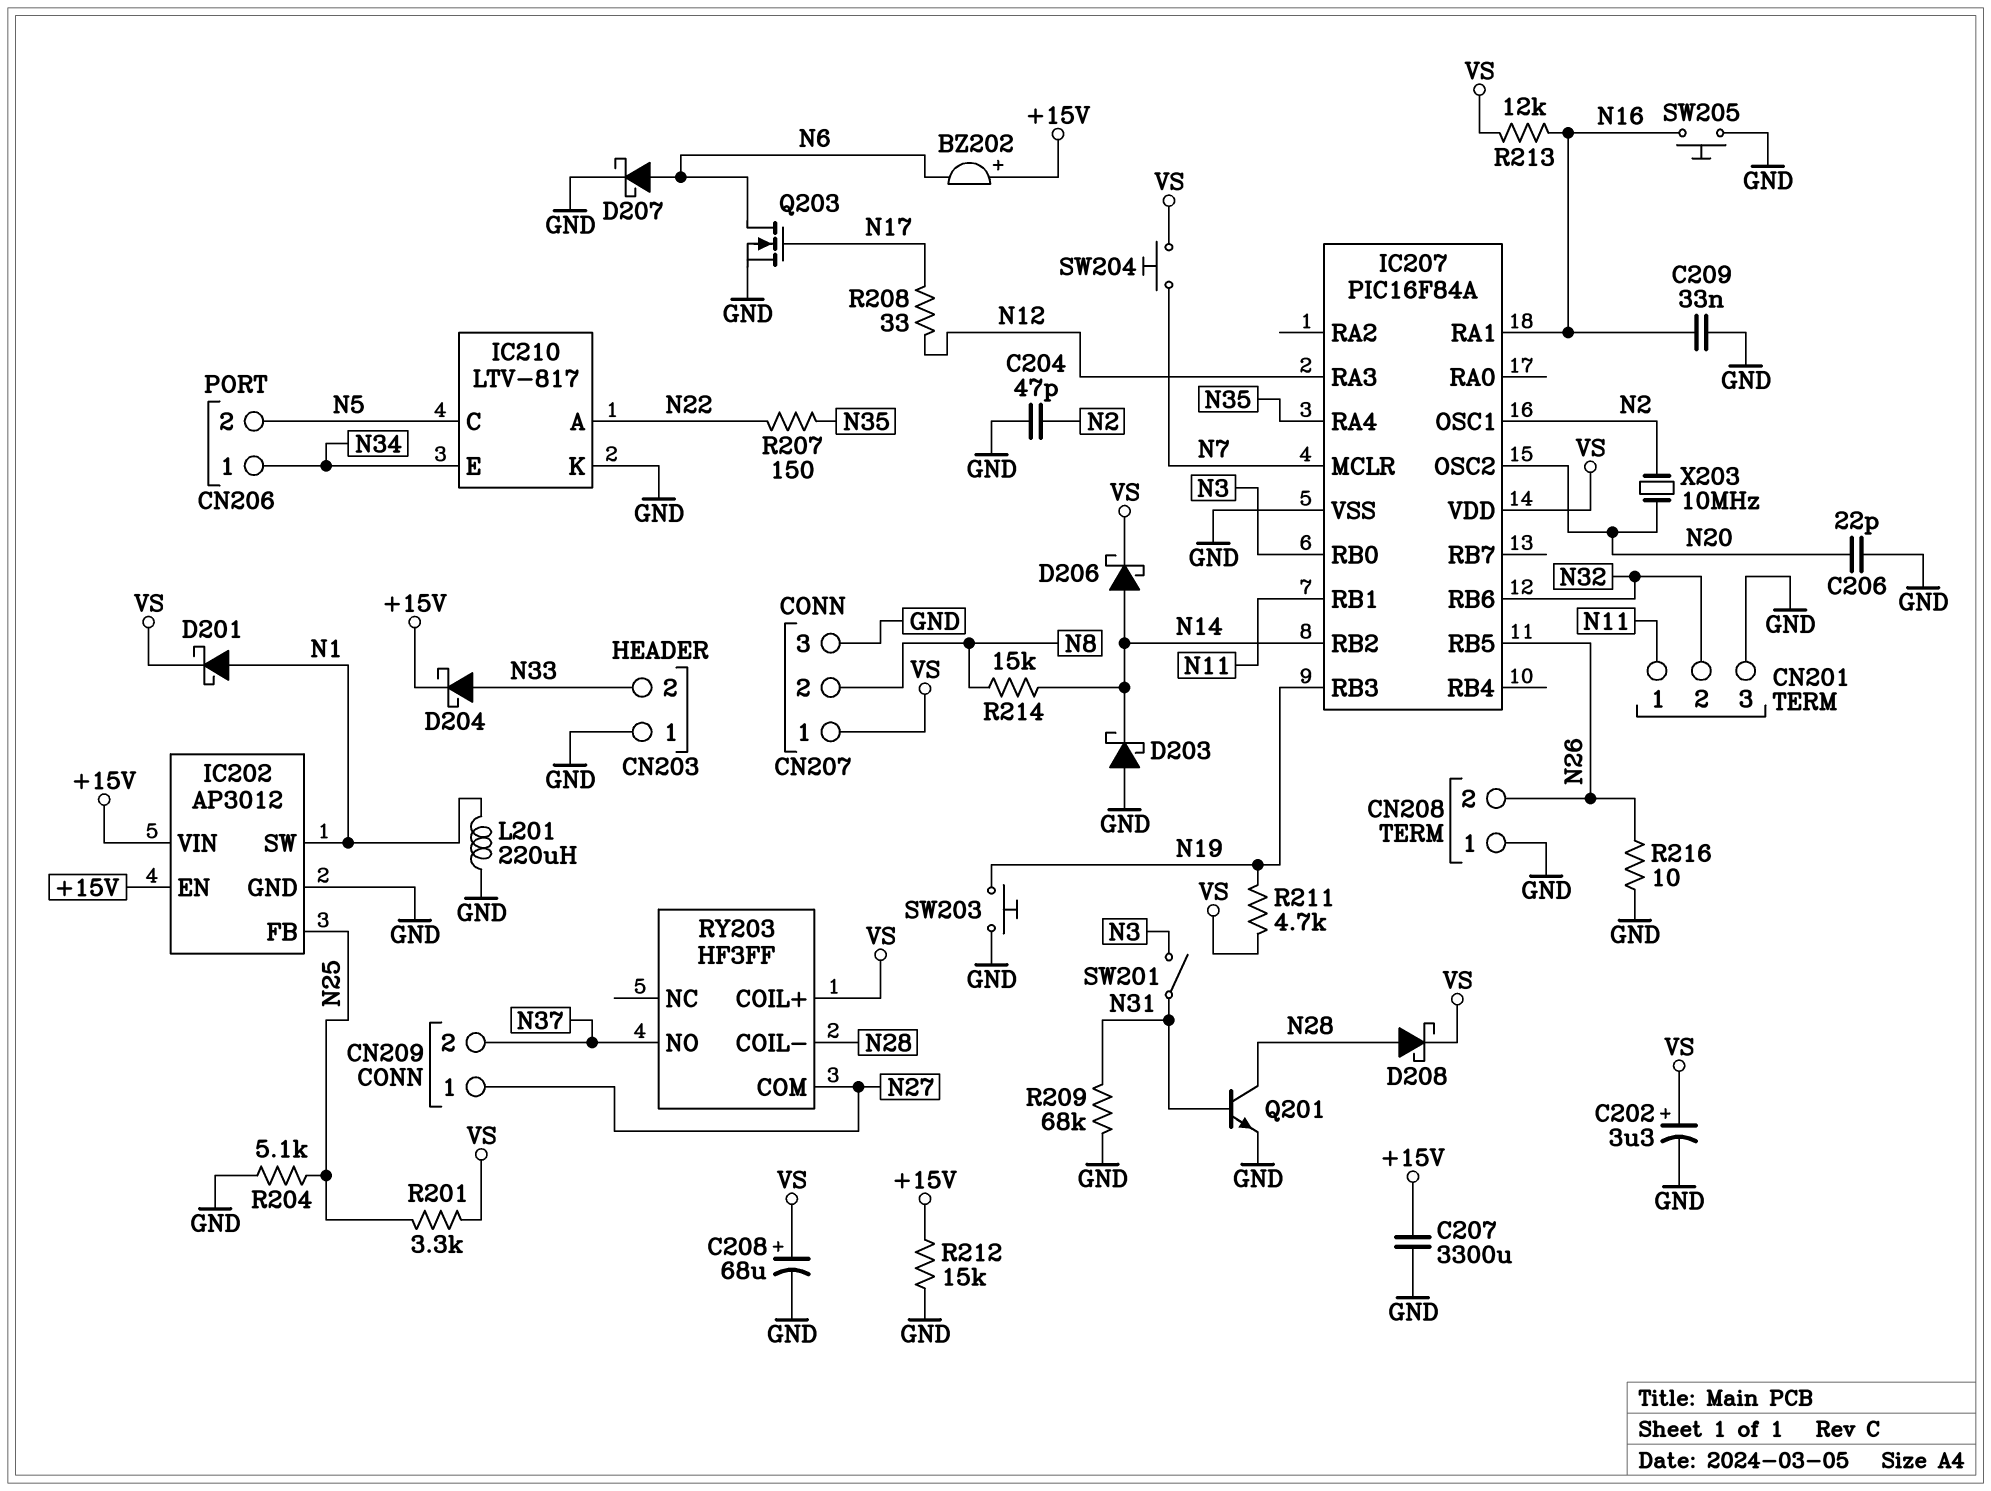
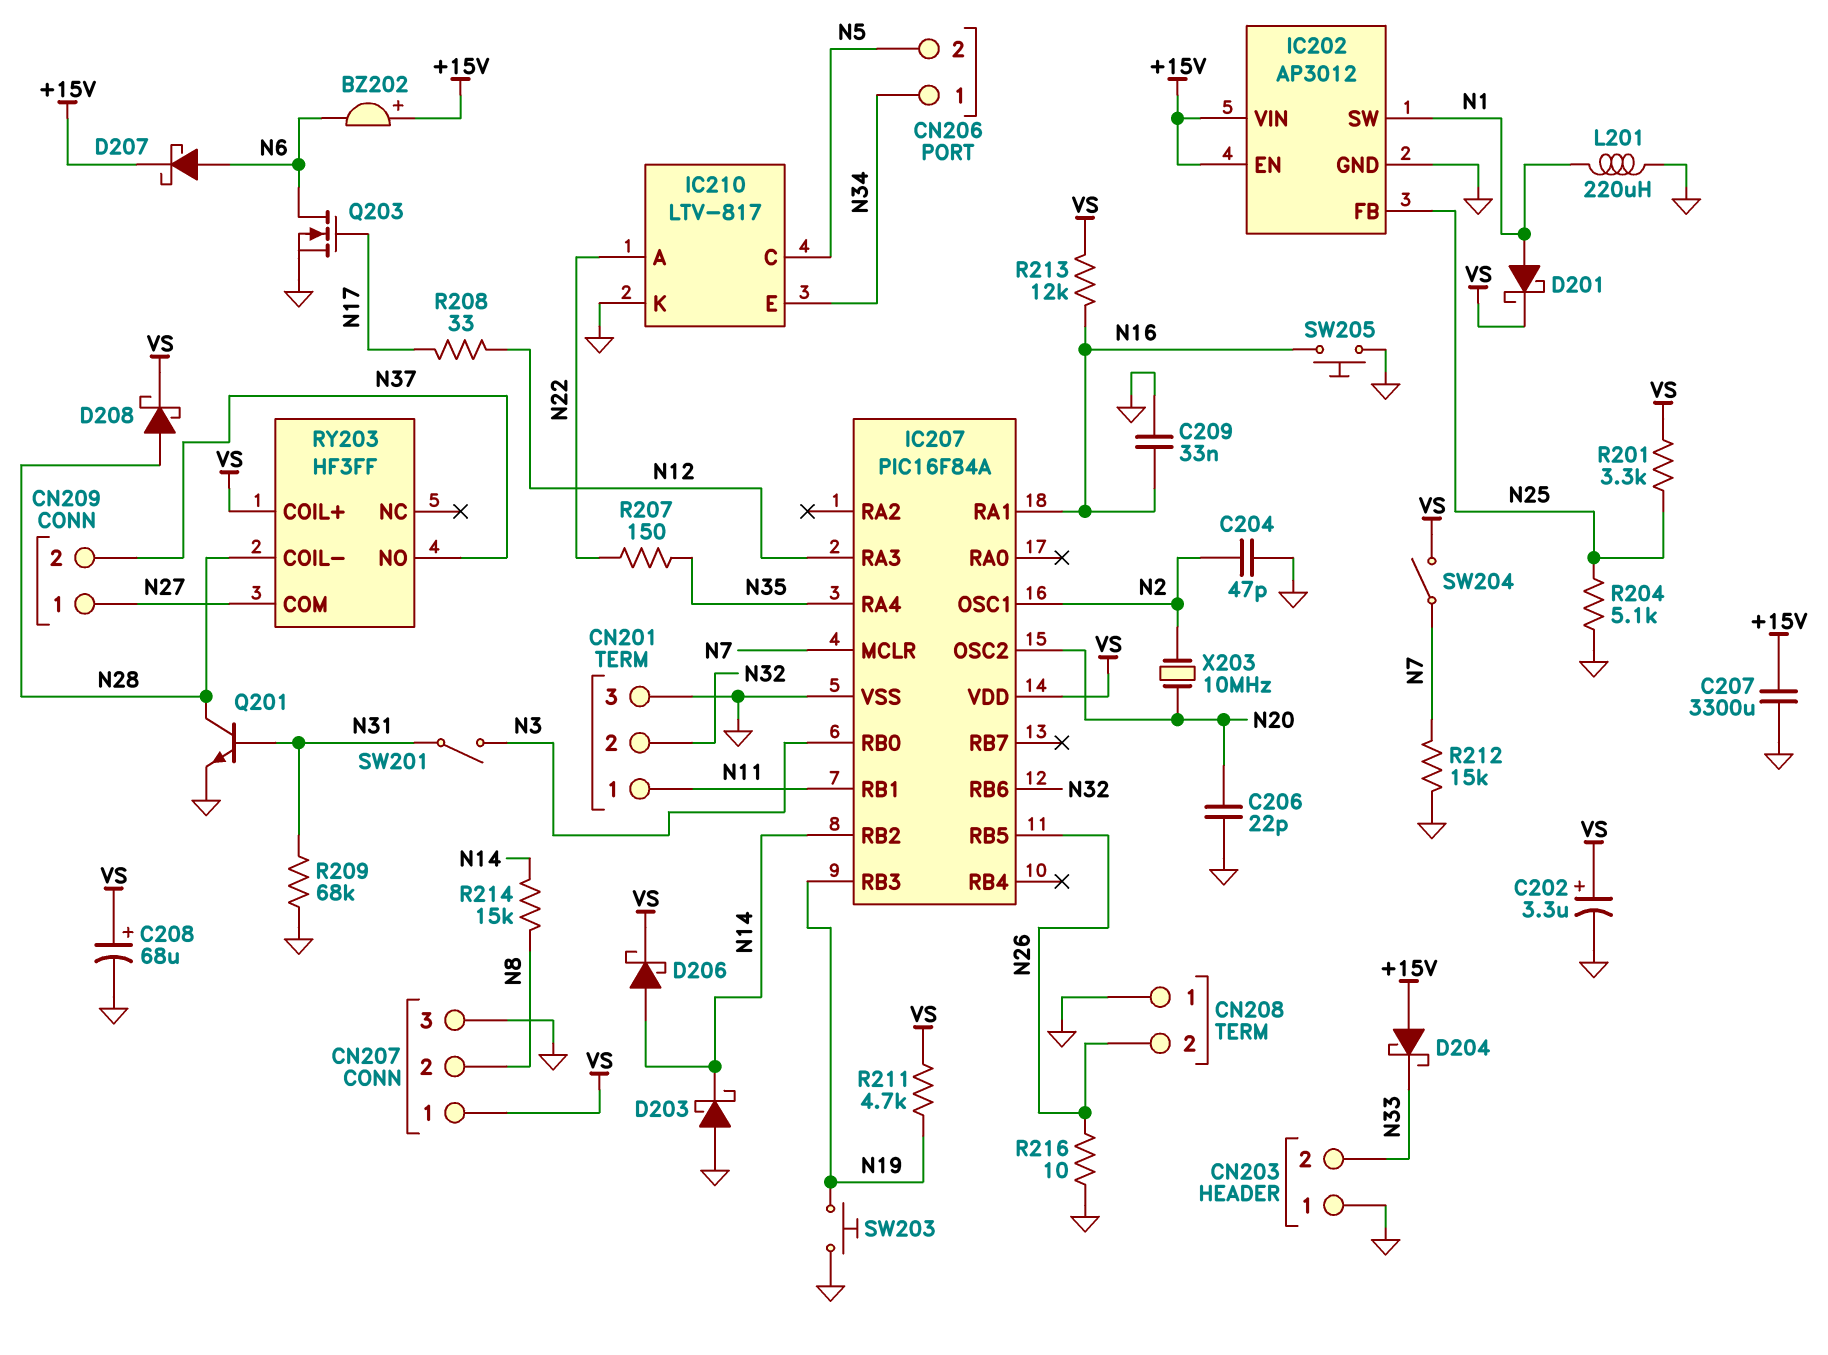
D204: schottky (A N33, K +15V) -> schottky (A +15V, K N33)
D207: schottky (A N6, K GND) -> schottky (A N6, K +15V)
R212: 15k (+15V, GND) -> 15k (GND, N7)
SW204: button (N7, VS) -> switch (N7, VS)

